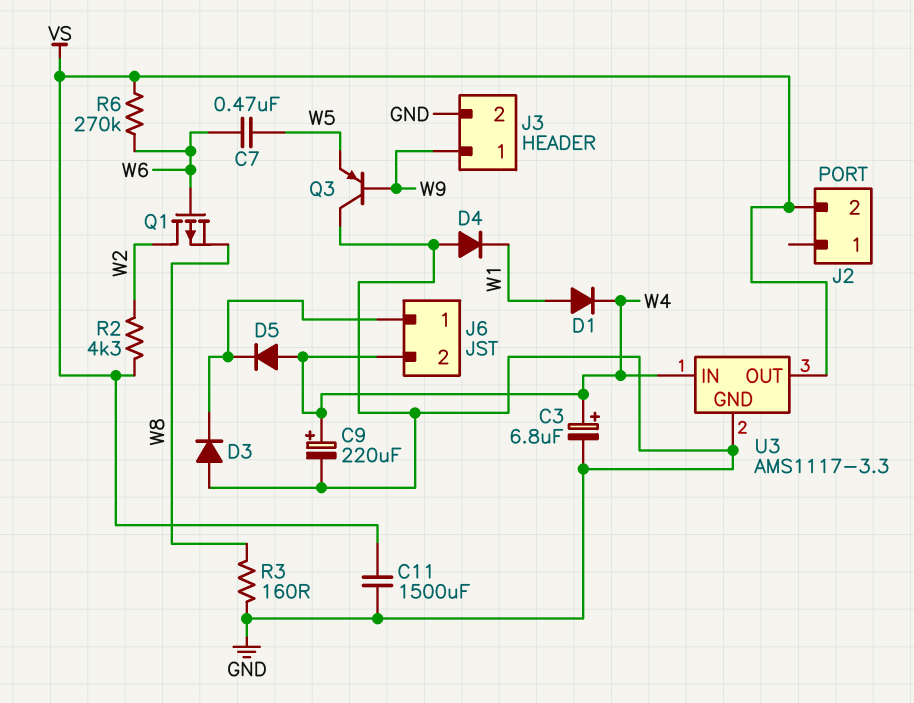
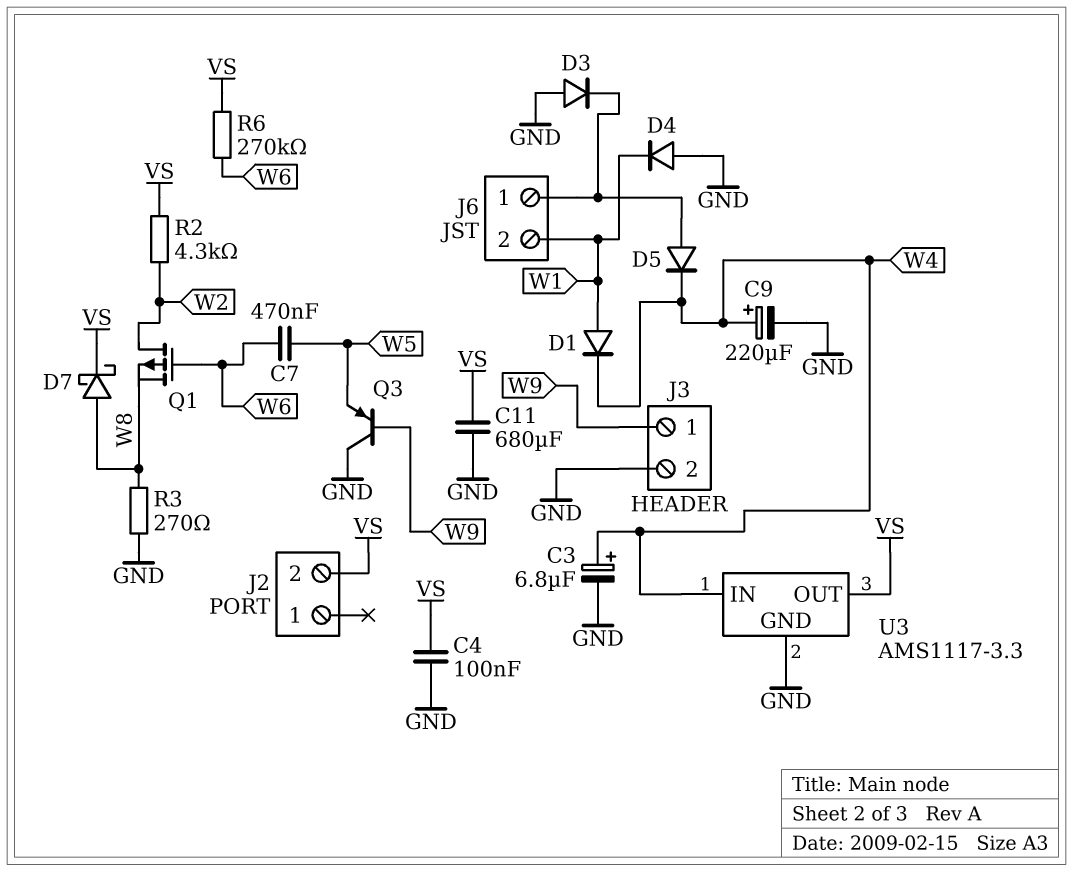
C4: none -> 100nF (GND, VS)
C11: 1500uF (GND, VS) -> 680uF (GND, VS)
D5: diode (A W4, K J6/1) -> diode (A J6/1, K W4)
D7: none -> schottky (A W8, K VS)
J6 pin 2: W4 -> W1
R3: 160 (GND, W8) -> 270 (GND, W8)

